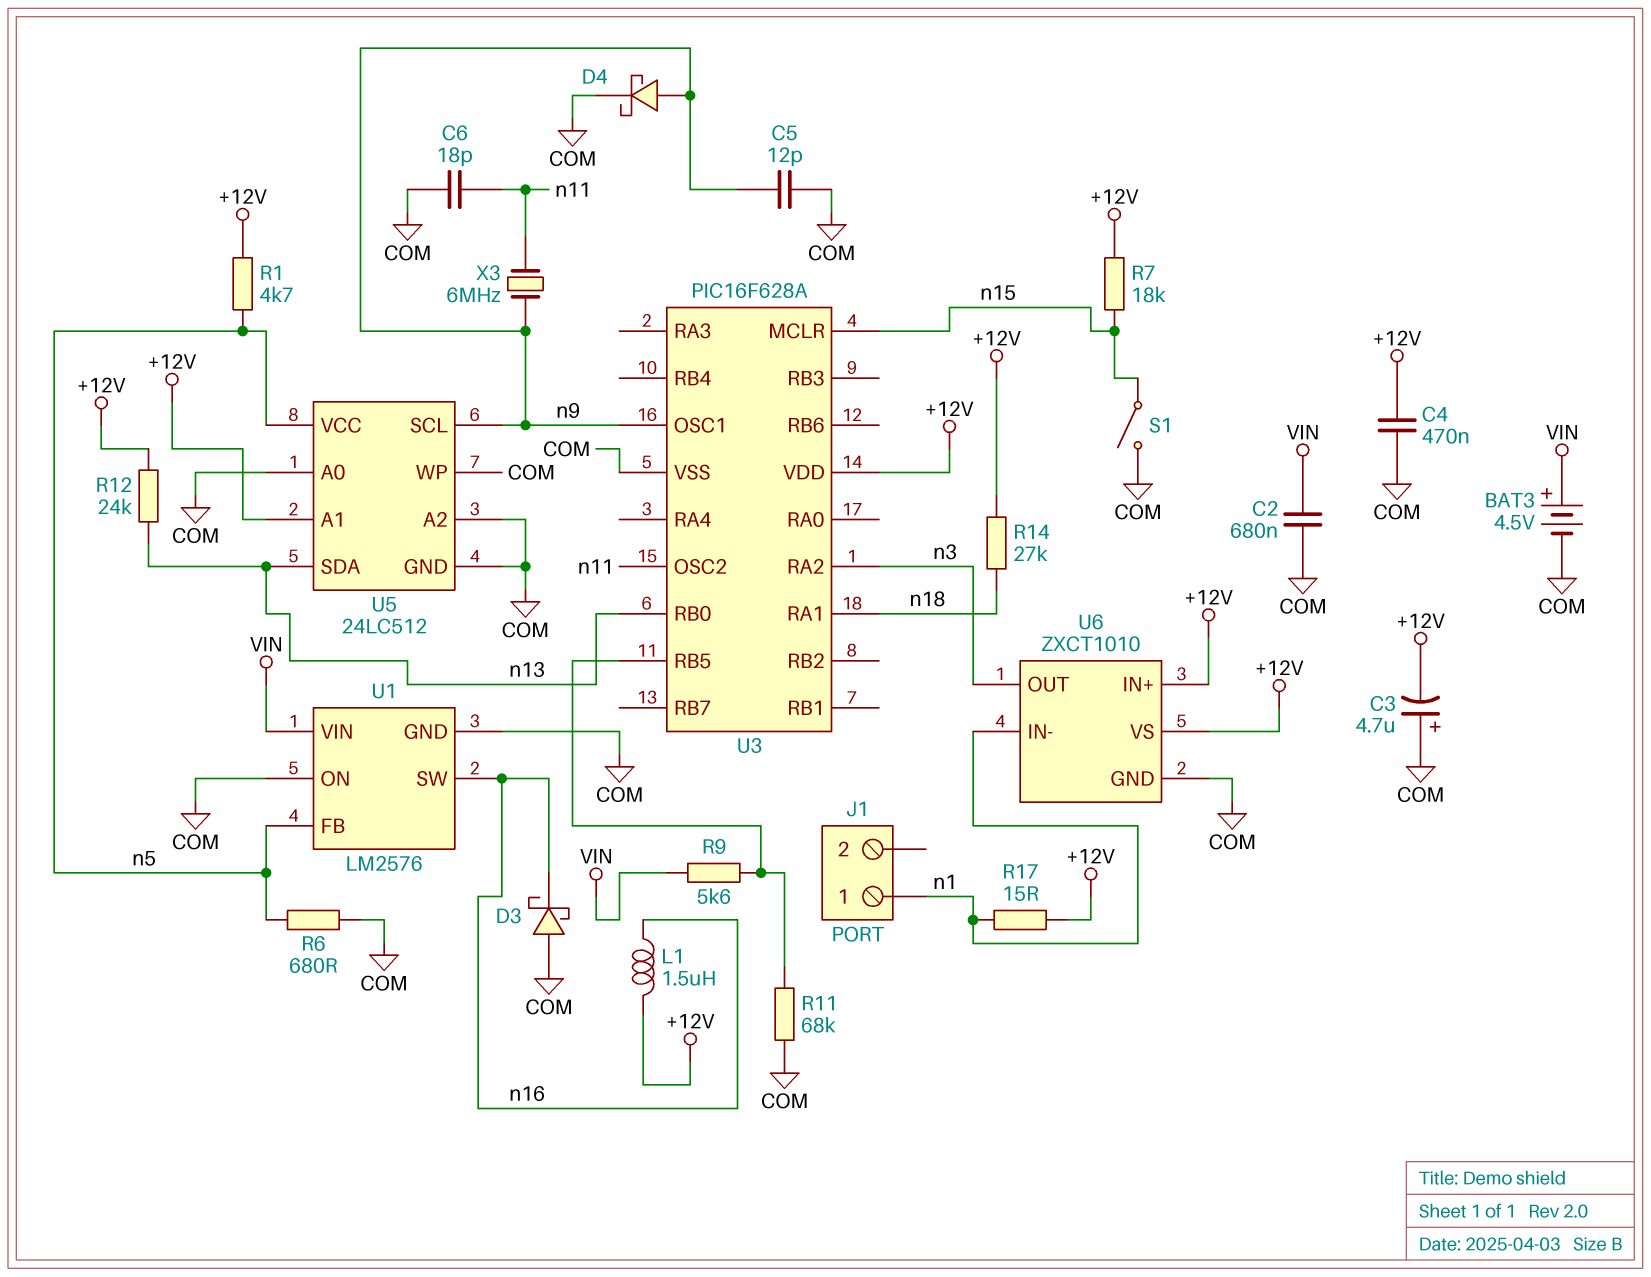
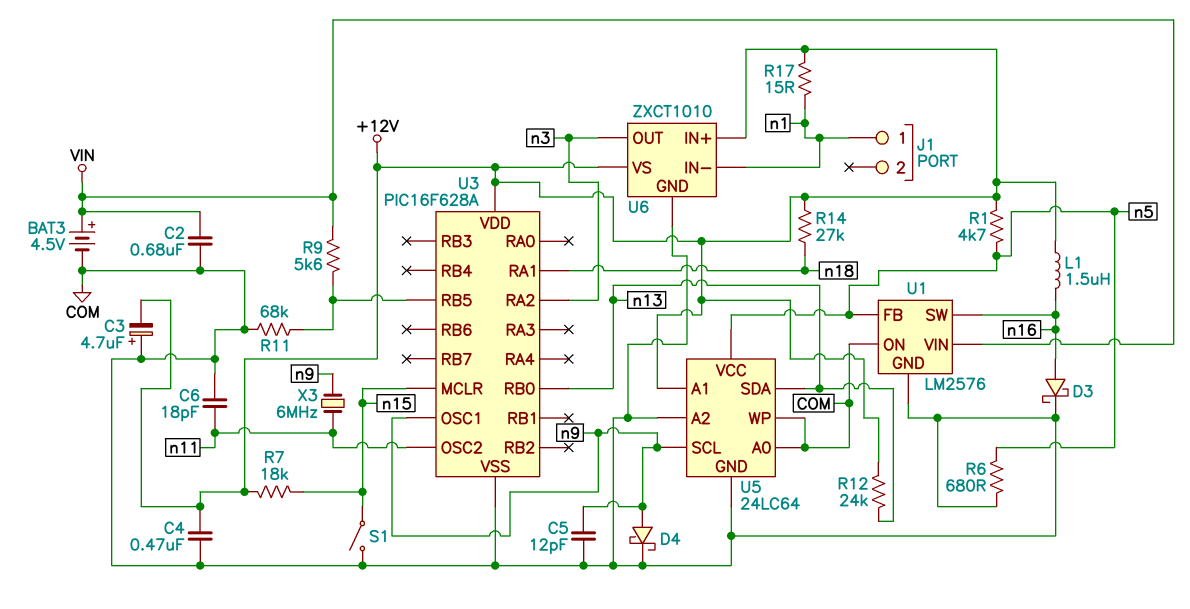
D3: schottky (A COM, K n16) -> schottky (A n16, K COM)
U5: 24LC512 -> 24LC64

